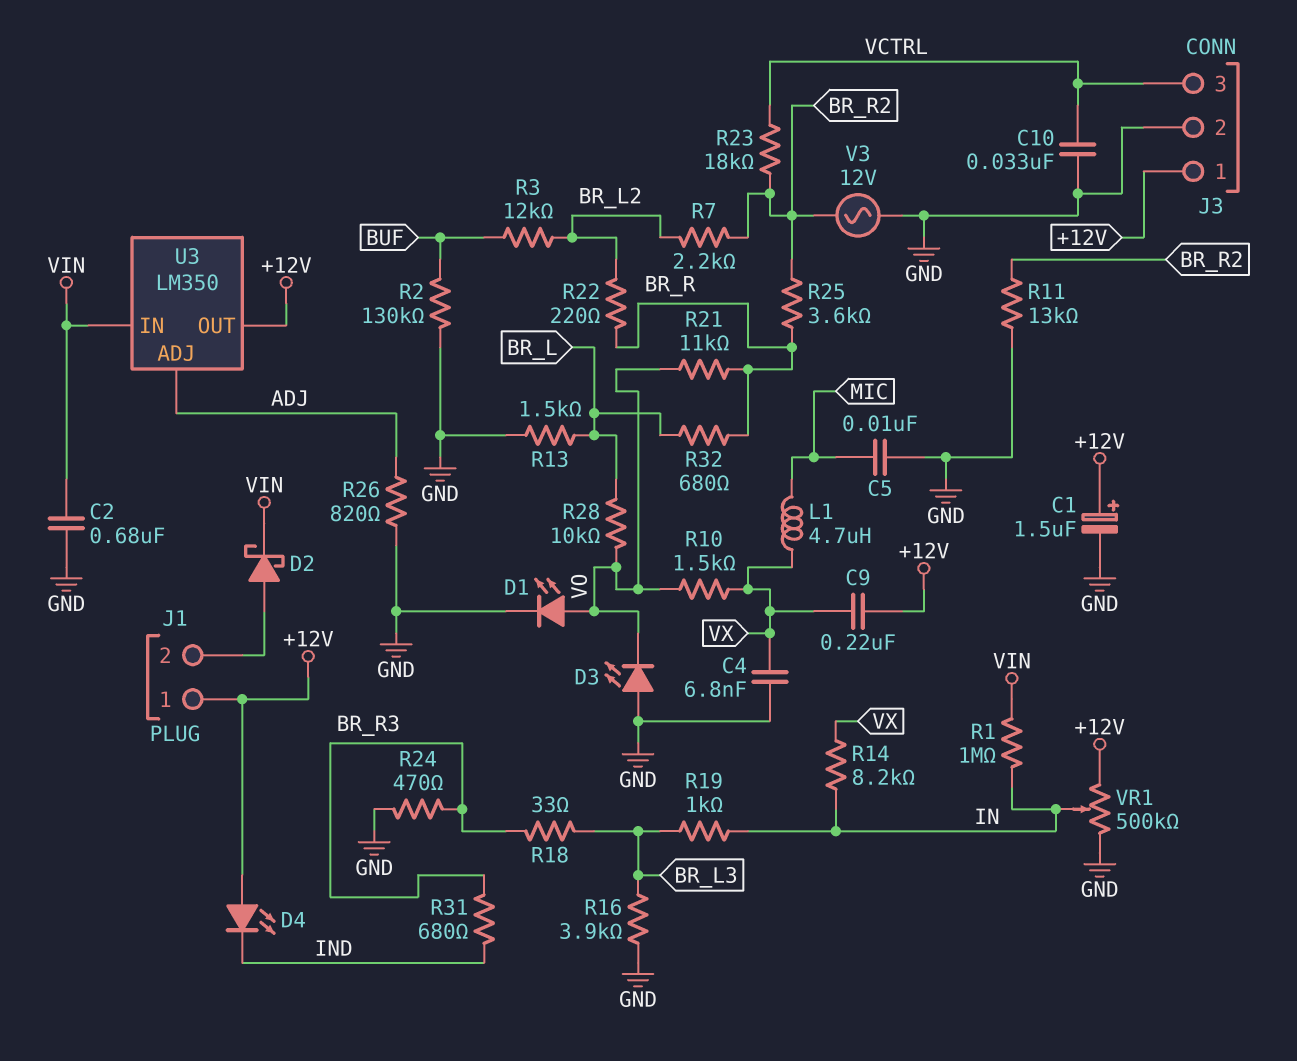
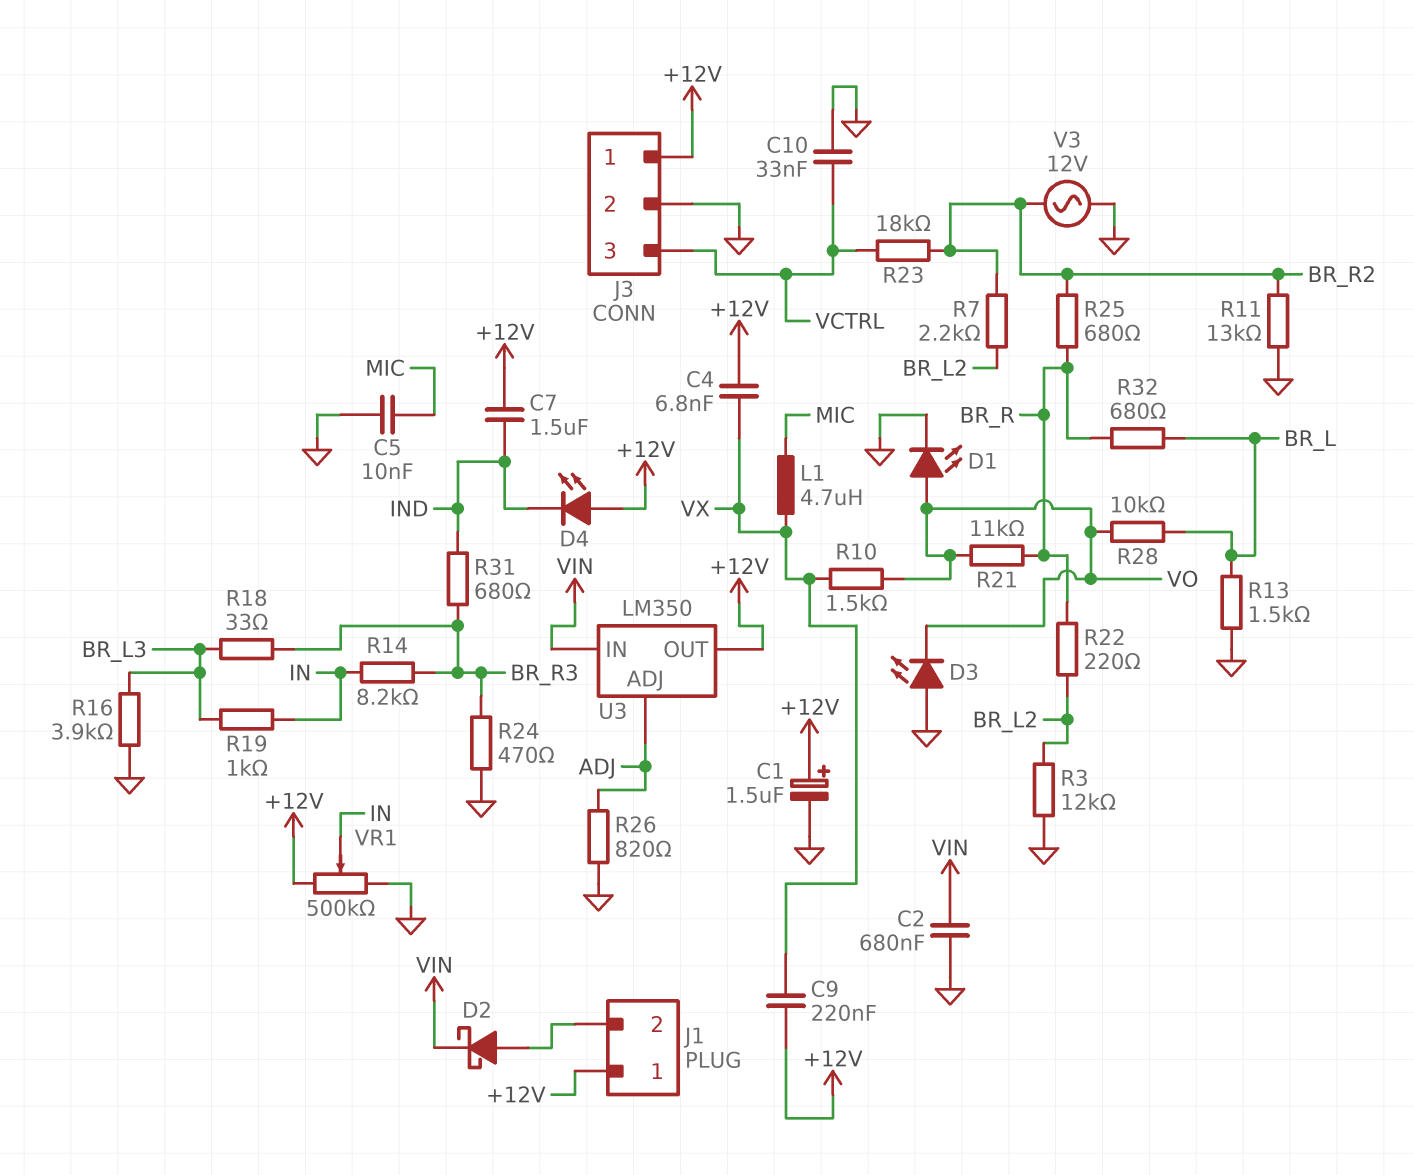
C4: 6.8nF (GND, VX) -> 6.8nF (+12V, VX)
C7: none -> 1.5uF (+12V, IND)
R1: 1M (IN, VIN) -> none
R2: 130k (BUF, GND) -> none
R3: 12k (BR_L2, BUF) -> 12k (BR_L2, GND)
R14: 8.2k (IN, VX) -> 8.2k (BR_R3, IN)
R25: 3.6k (BR_R, BR_R2) -> 680 (BR_R, BR_R2)

